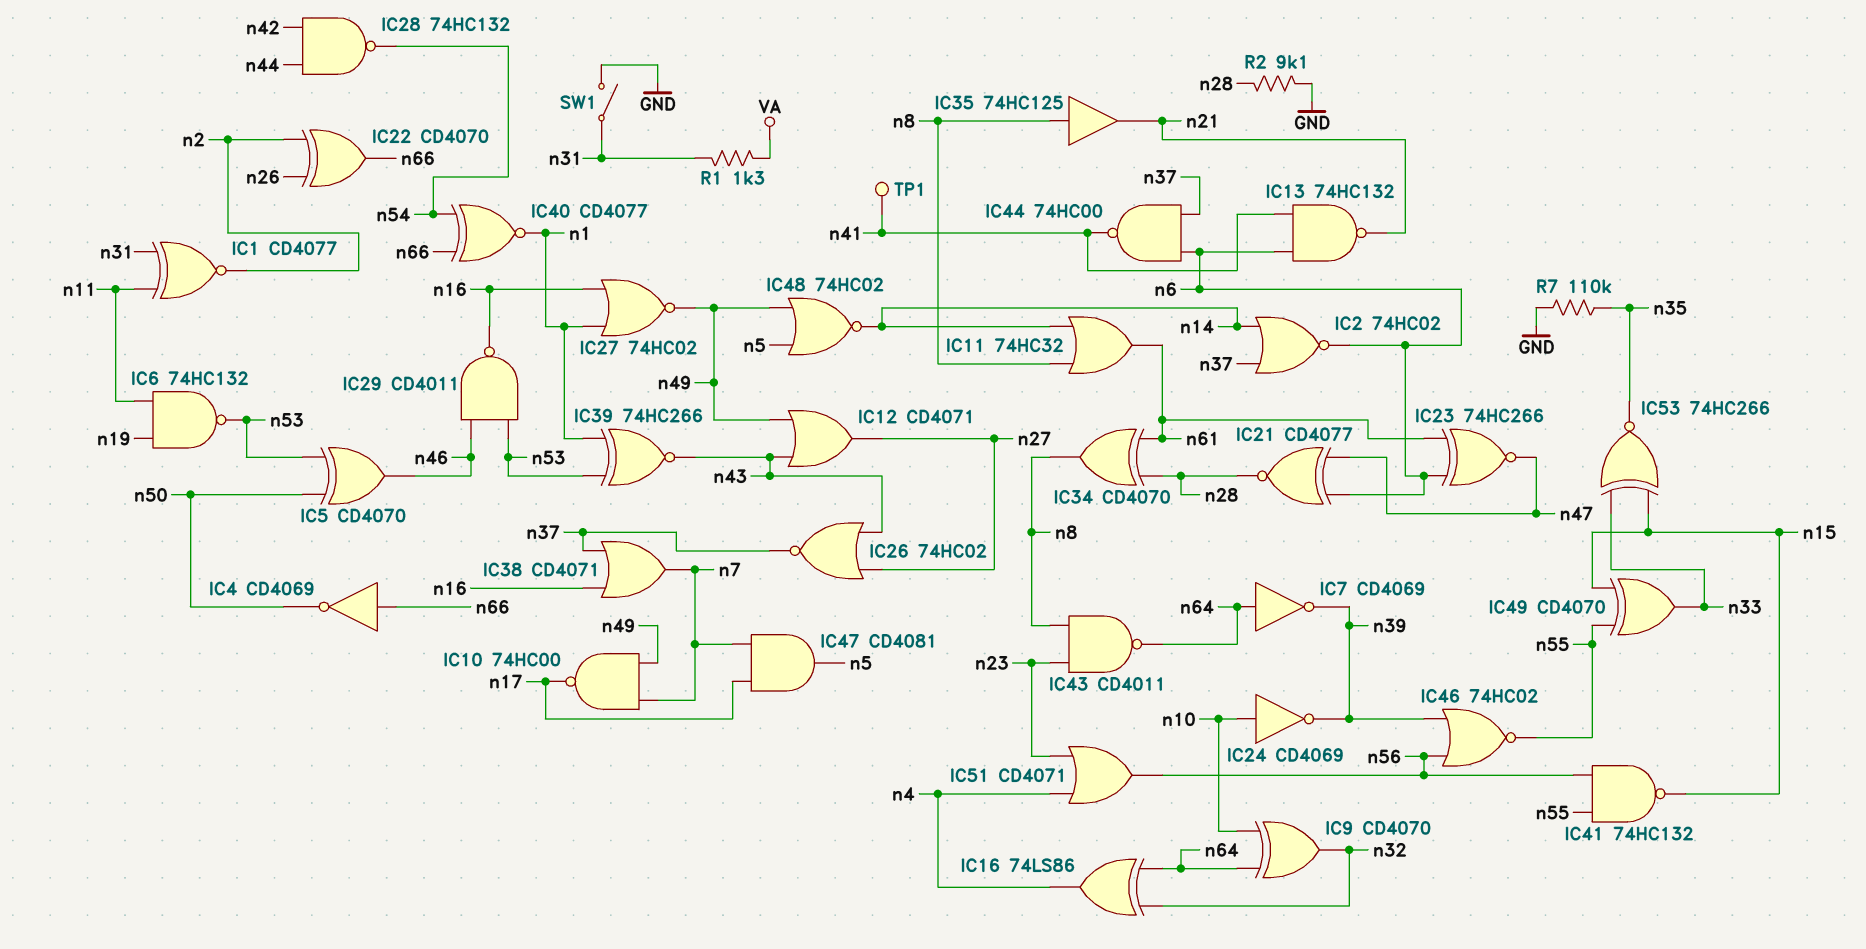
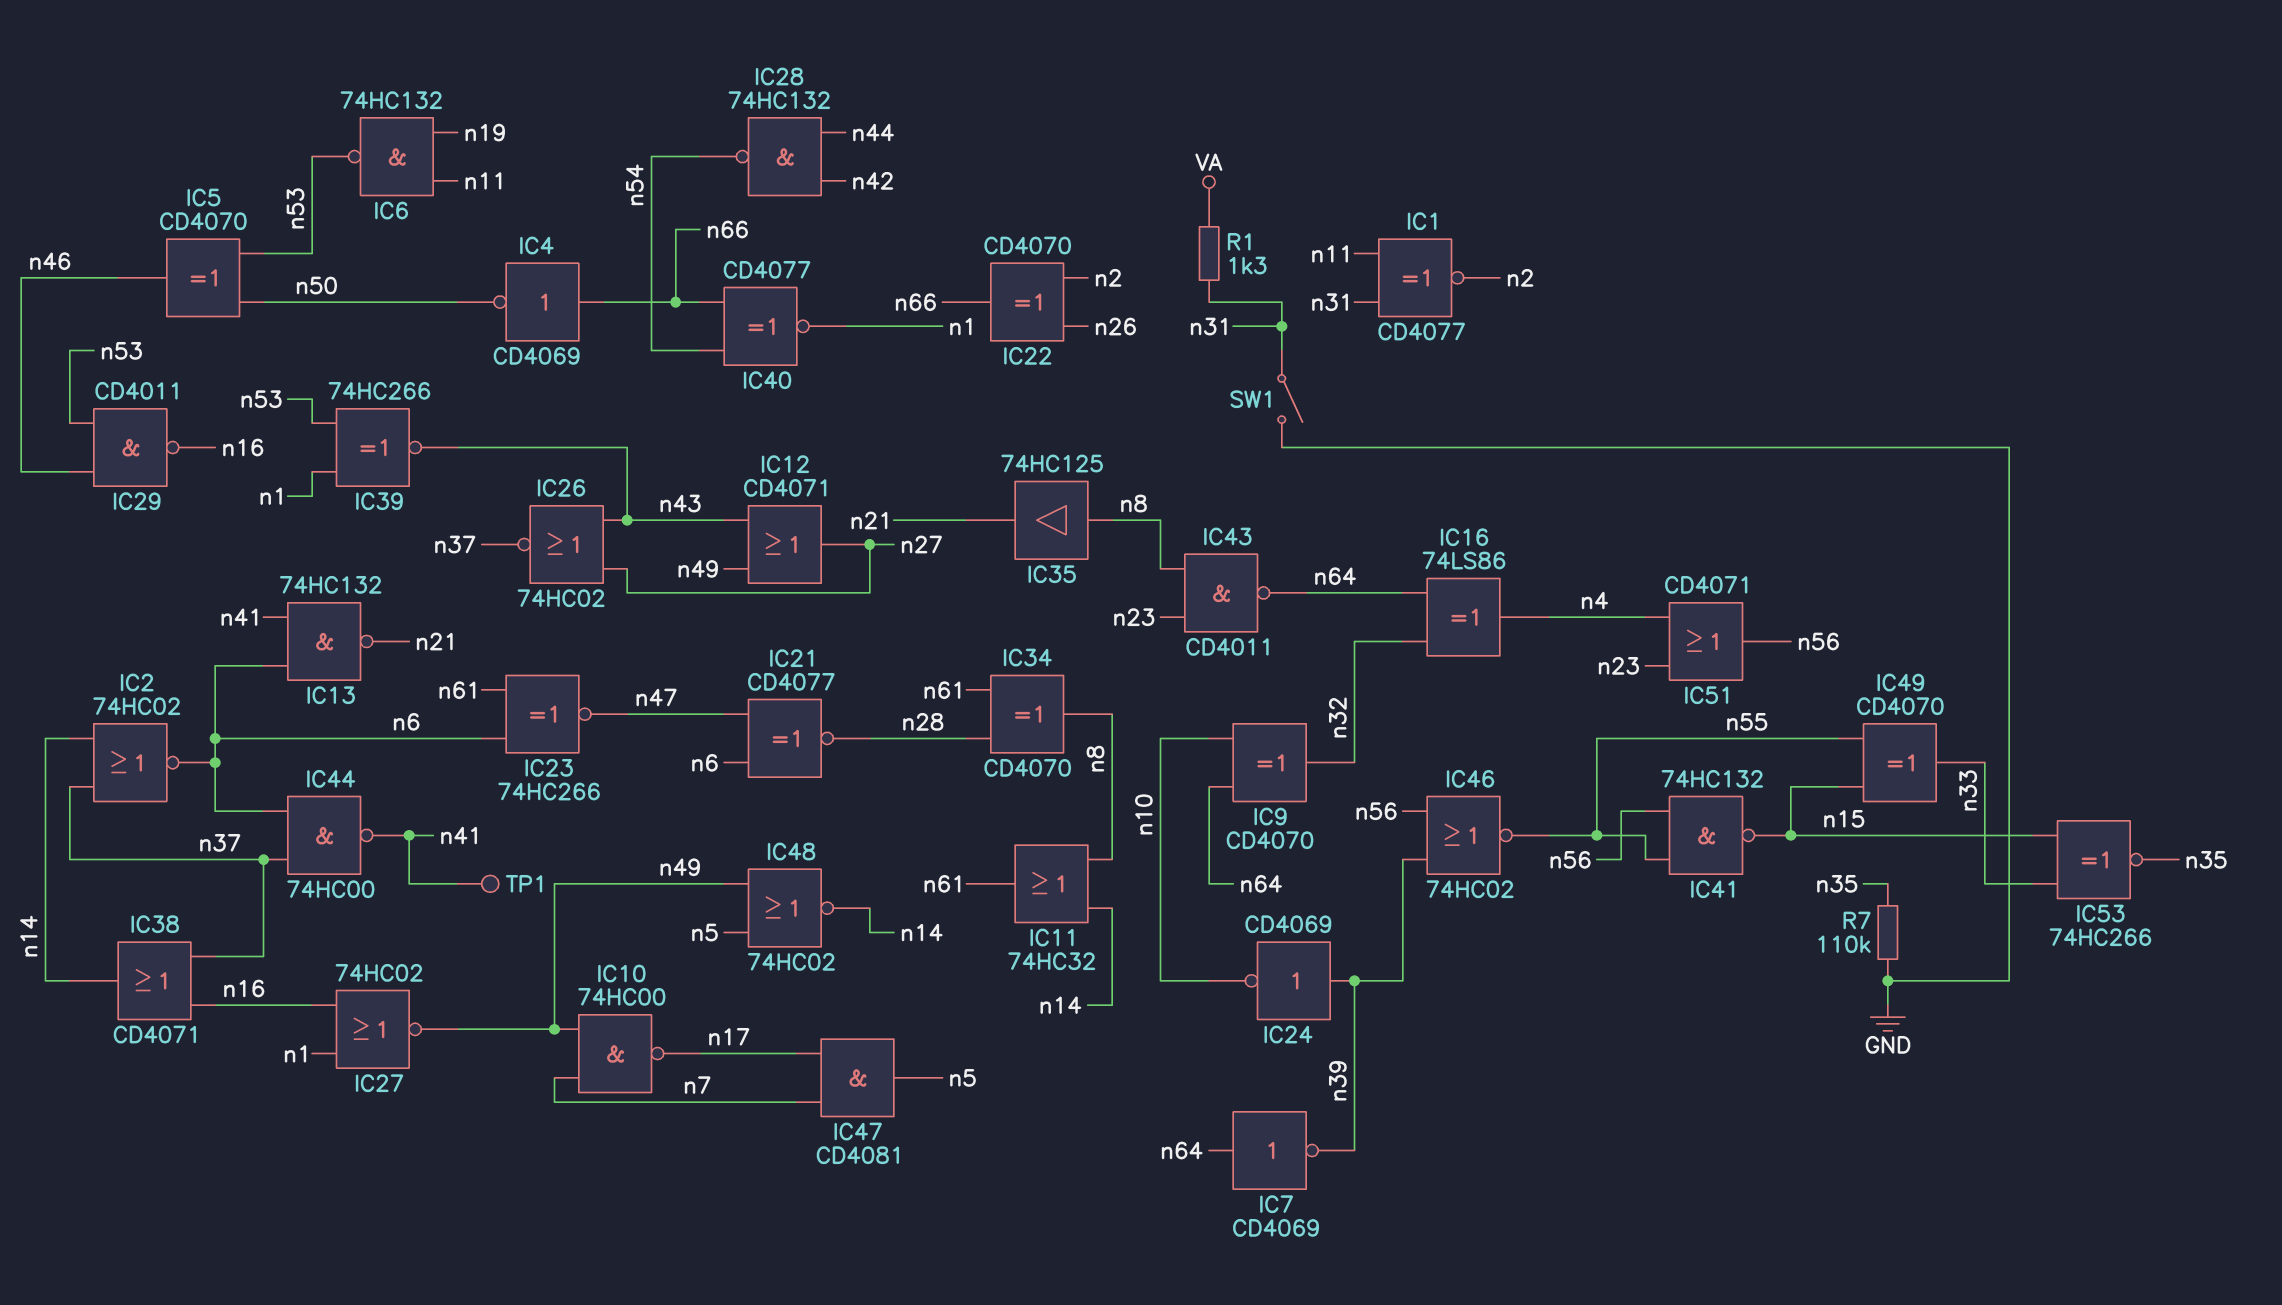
IC24: NOT CD4069 (in n10, out n39) -> NOT CD4069 (in n39, out n10)
IC38: OR CD4071 (in n16, in n37, out n7) -> OR CD4071 (in n16, in n37, out n14)
R2: 9.1k (GND, n28) -> none

